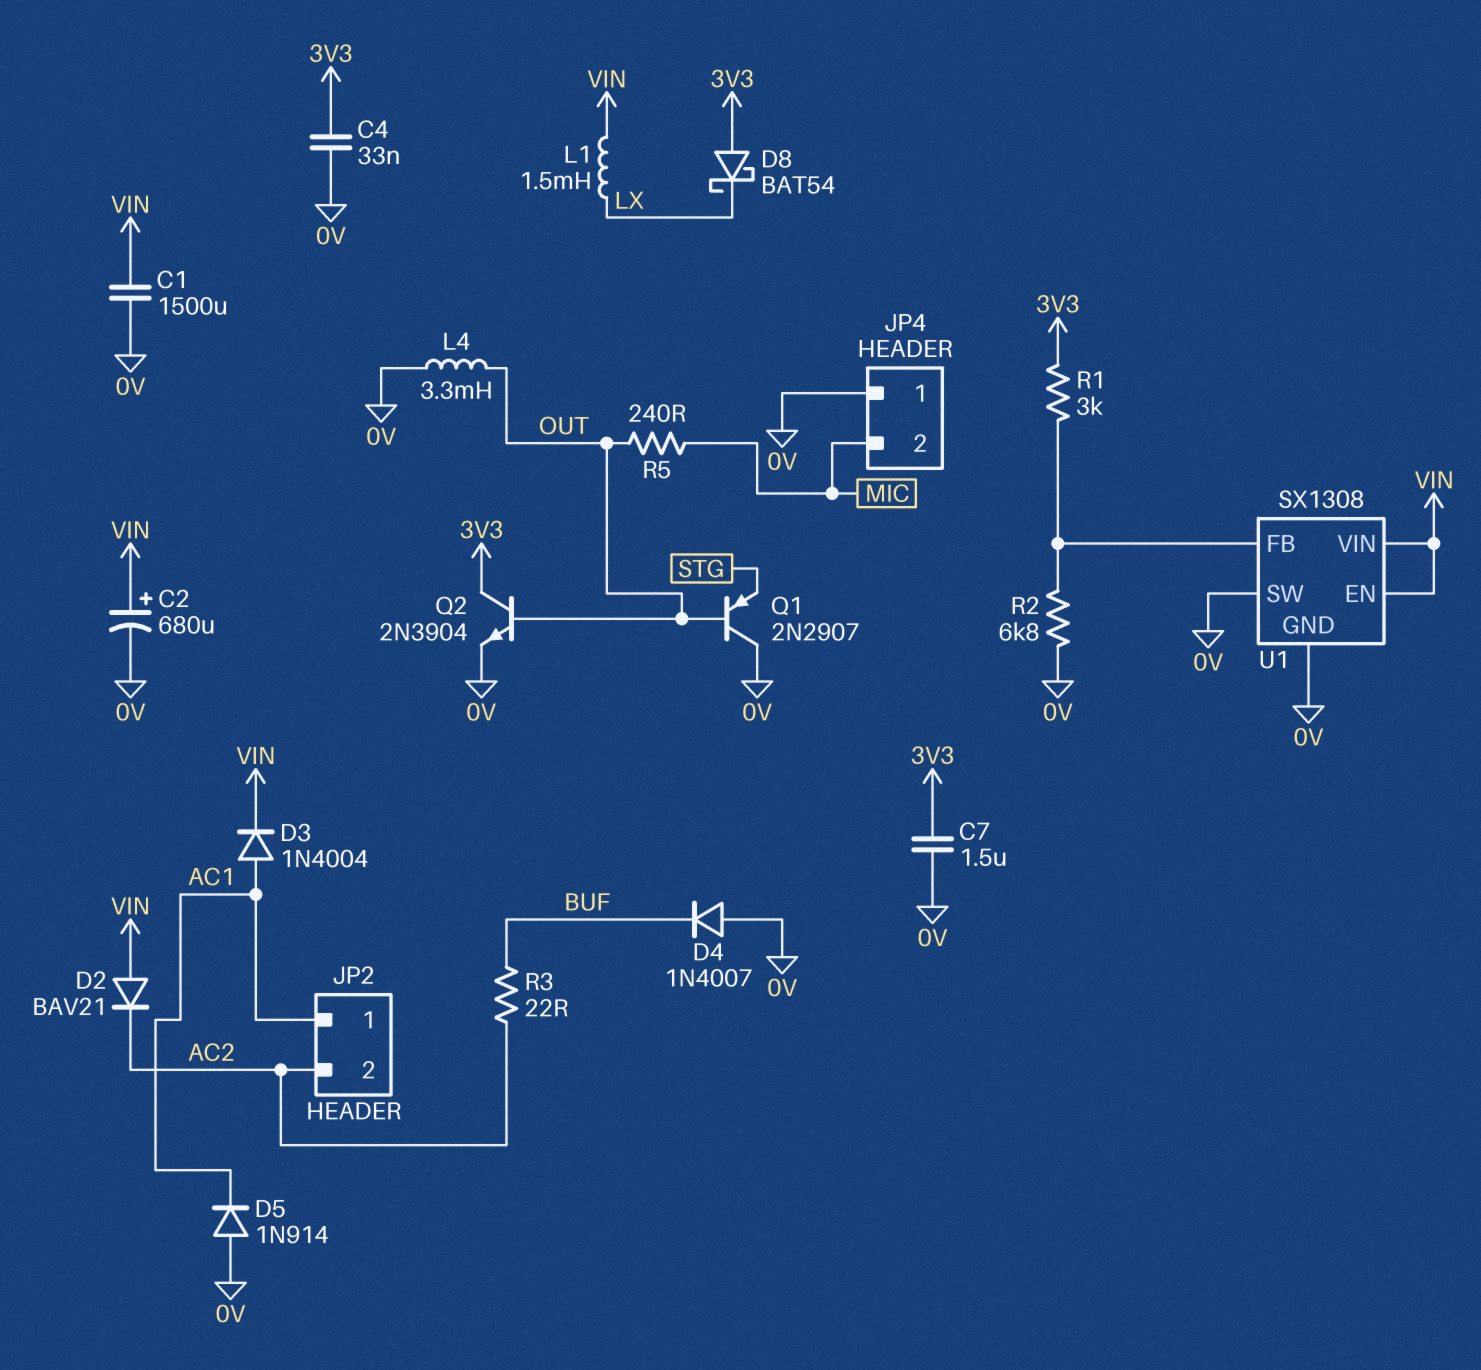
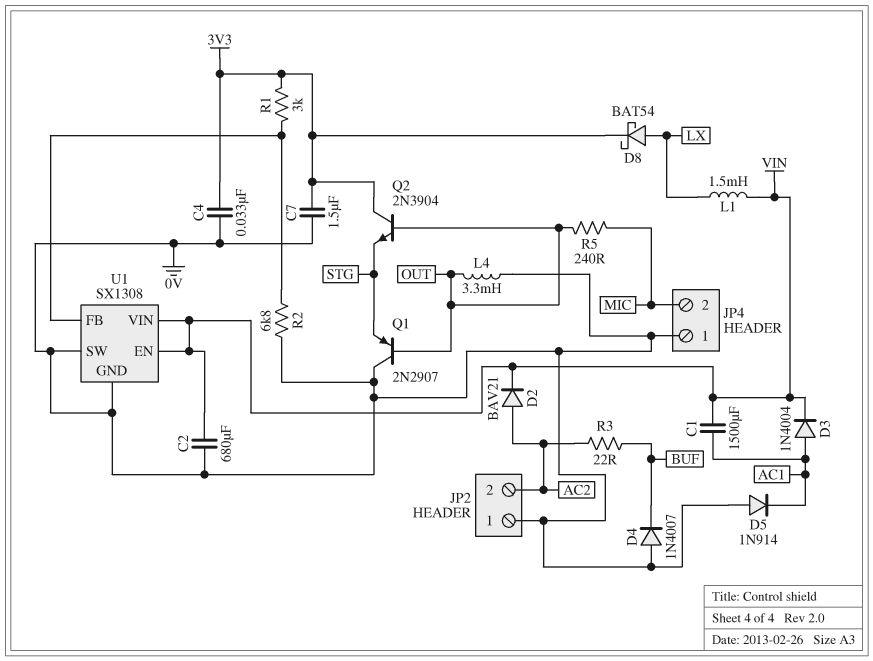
C1: 1500uF (0V, VIN) -> 1500uF (AC1, VIN)
C2: 680uF (plus VIN, minus 0V) -> 680uF (0V, VIN)
D2: diode BAV21 (A VIN, K AC2) -> diode BAV21 (A AC2, K VIN)
D8: schottky BAT54 (A 3V3, K LX) -> schottky BAT54 (A LX, K 3V3)
JP2 pin 1: AC1 -> 0V
Q2: NPN 2N3904 (B OUT, C 3V3, E 0V) -> NPN 2N3904 (B OUT, C 3V3, E STG)

